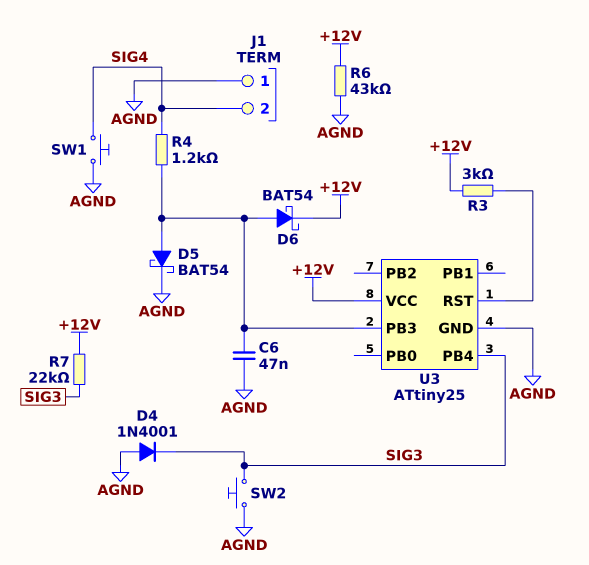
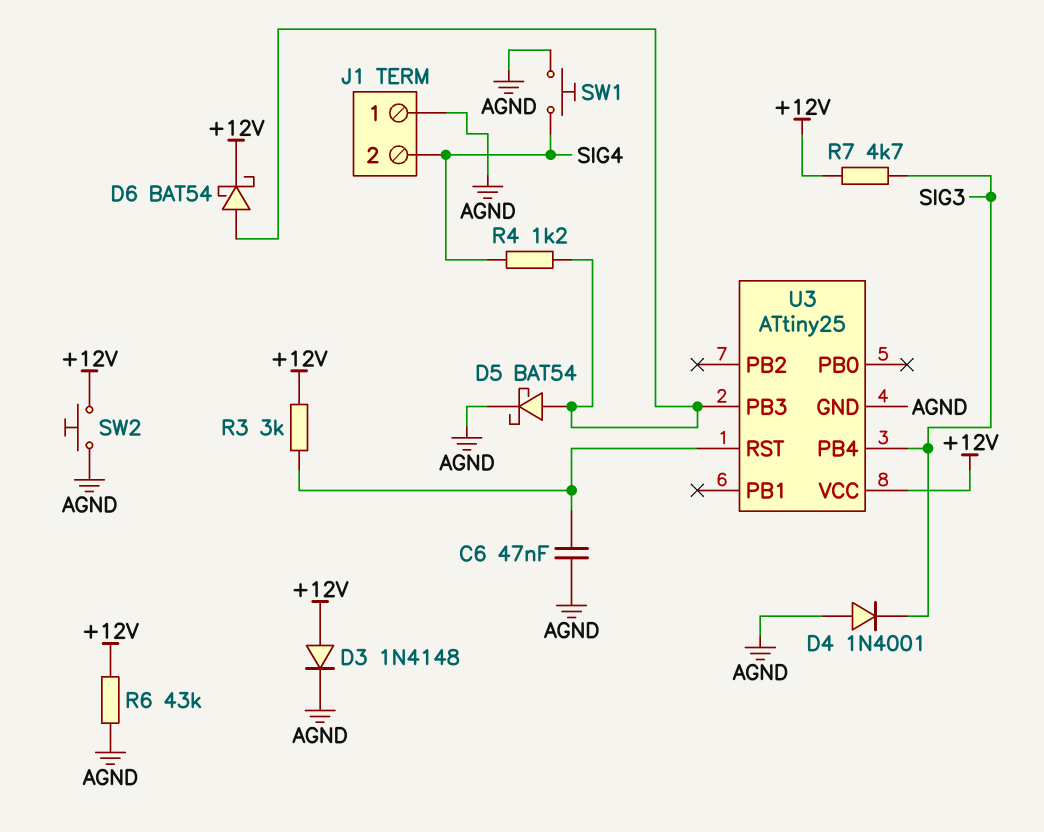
C6: 47nF (AGND, U3/PB3) -> 47nF (AGND, U3/RST)
D3: none -> diode 1N4148 (A +12V, K AGND)
R7: 22k (+12V, SIG3) -> 4.7k (+12V, SIG3)
SW2: button (AGND, SIG3) -> button (+12V, AGND)

